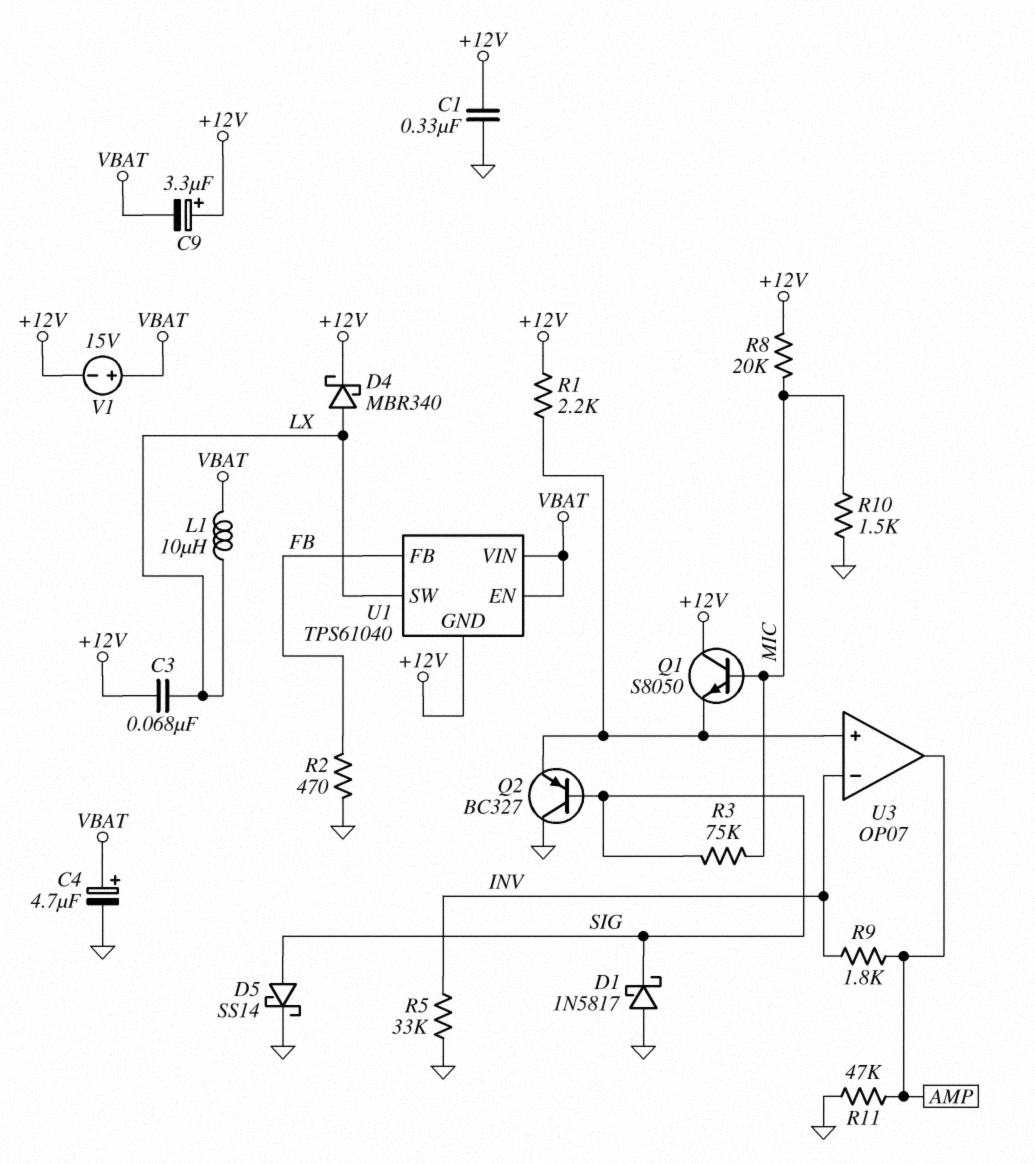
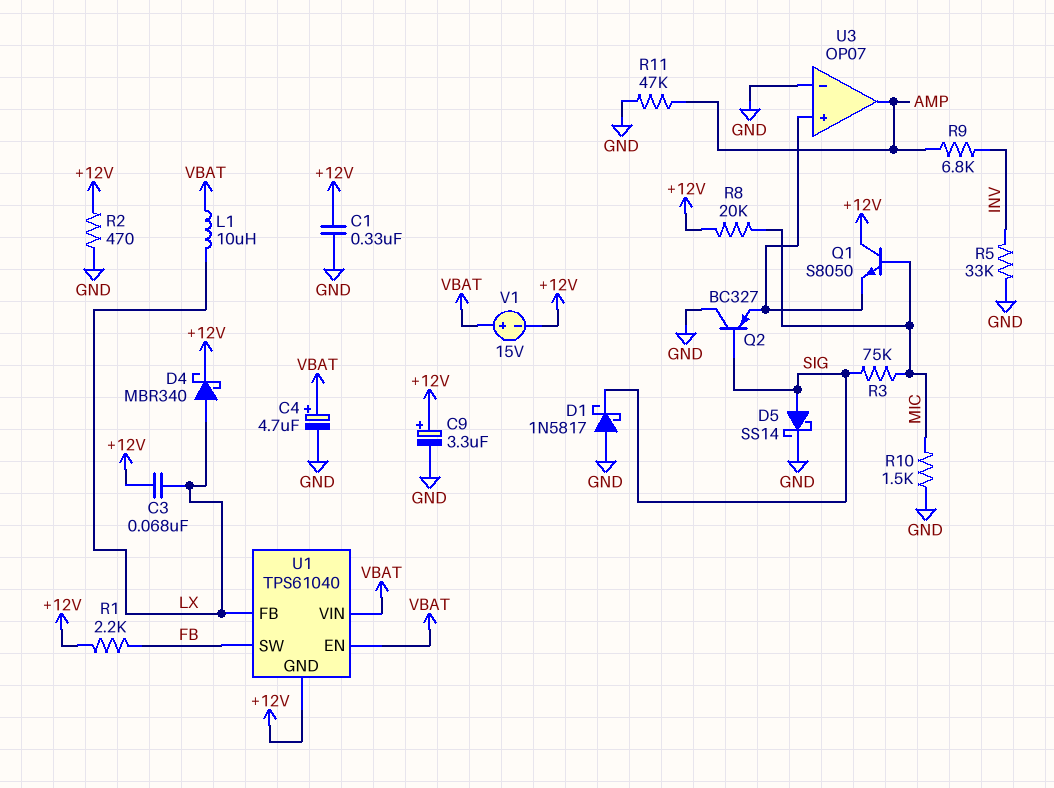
C9: 3.3uF (plus +12V, minus VBAT) -> 3.3uF (plus +12V, minus GND)
R1: 2.2k (+12V, U3/in+) -> 2.2k (+12V, FB)
R2: 470 (FB, GND) -> 470 (+12V, GND)
R9: 1.8k (AMP, INV) -> 6.8k (AMP, INV)
U1 pin FB: FB -> LX
U1 pin SW: LX -> FB
U3 pin in-: INV -> GND

